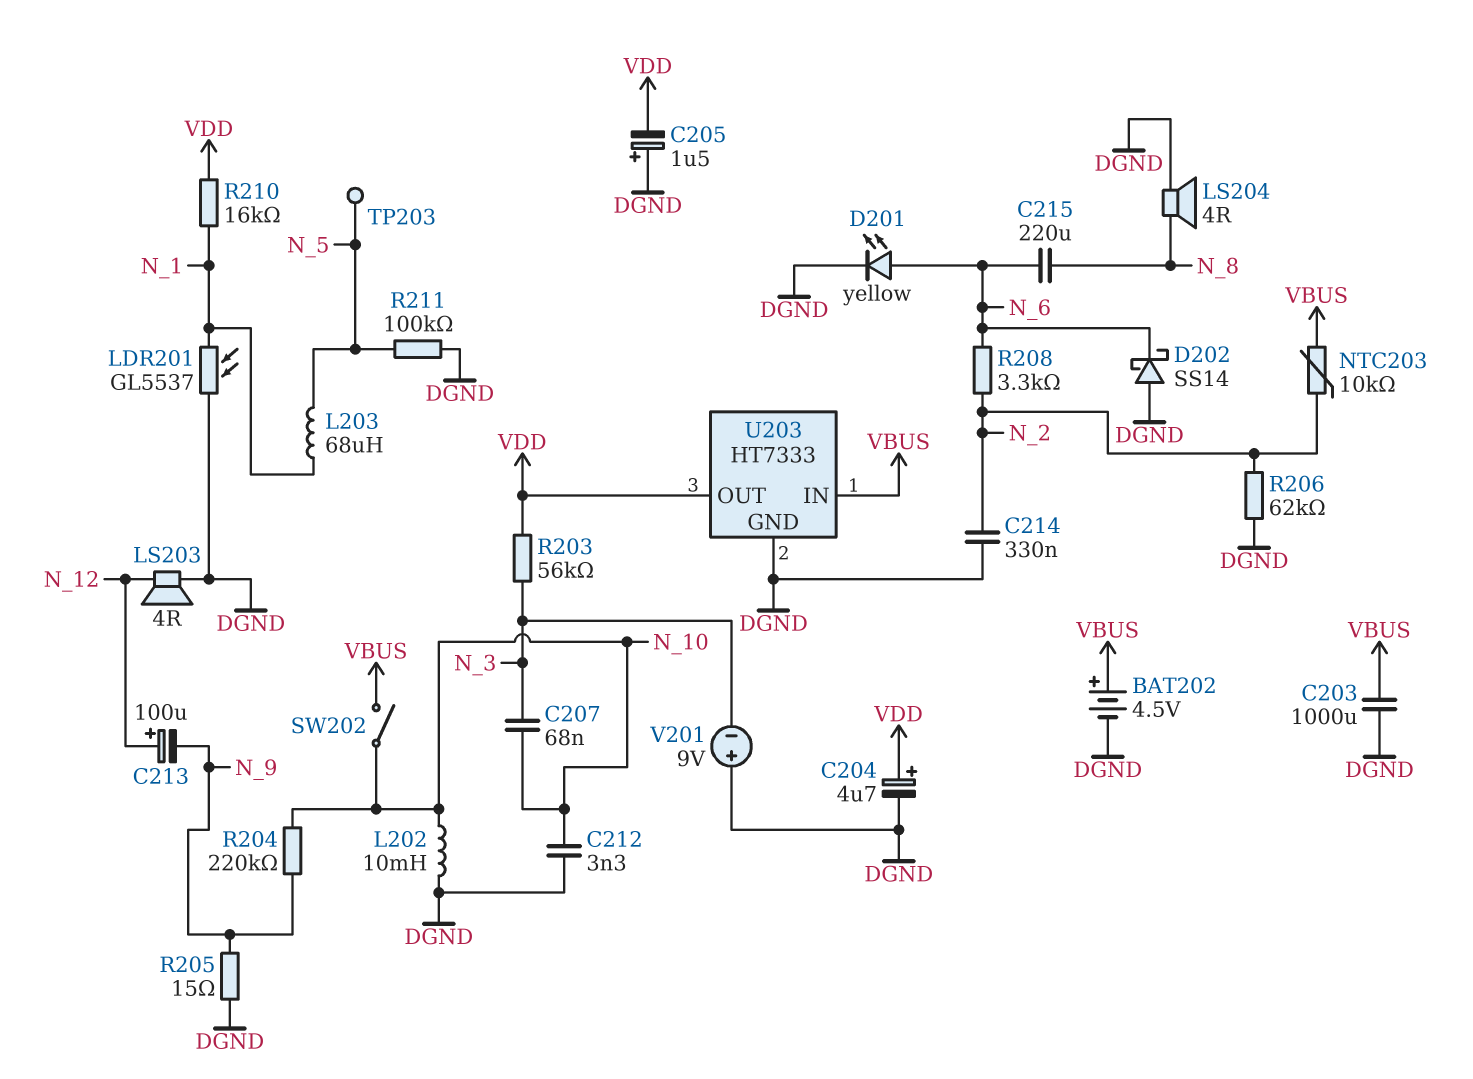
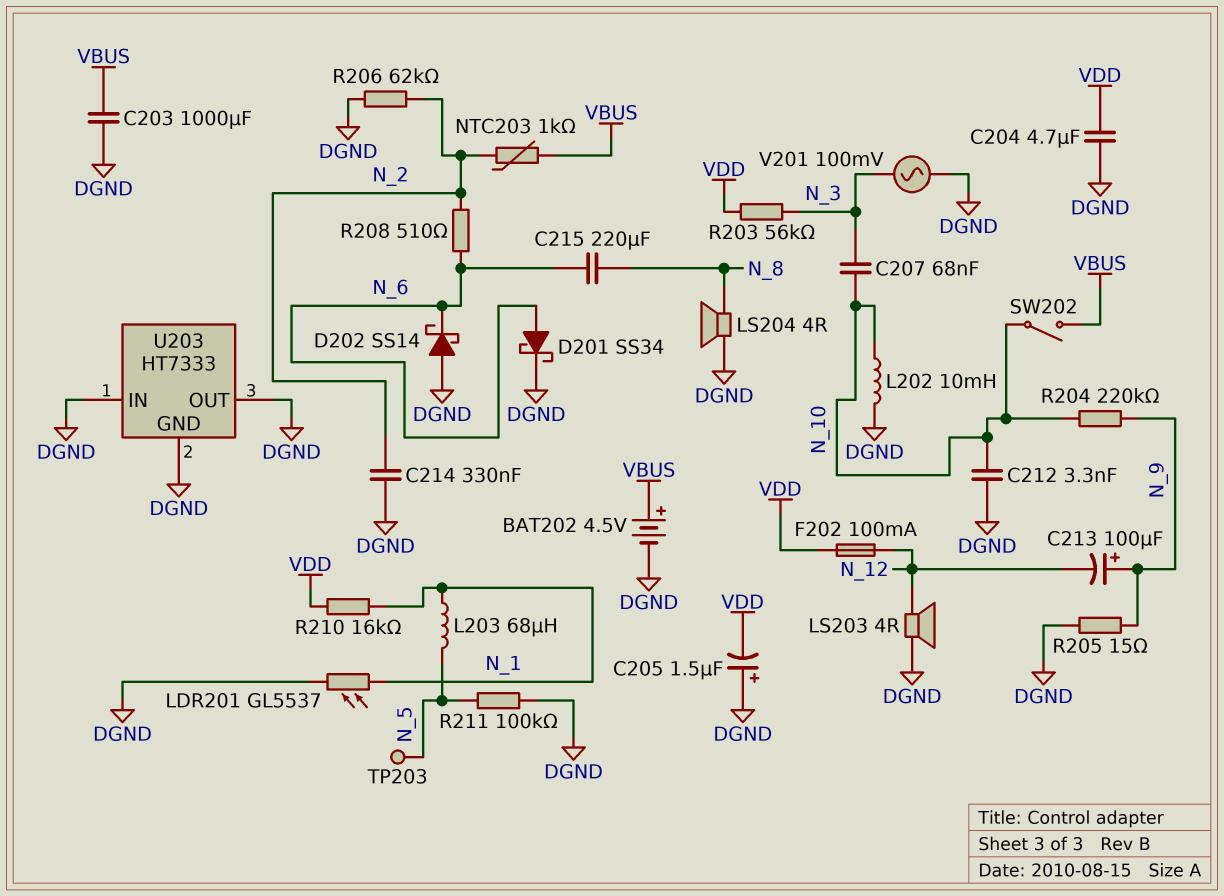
C204: 4.7uF (plus VDD, minus DGND) -> 4.7uF (DGND, VDD)
C213: 100uF (plus N_12, minus N_9) -> 100uF (plus N_9, minus N_12)
D201: LED yellow (A N_6, K DGND) -> schottky SS34 (A N_6, K DGND)
F202: none -> 100mA (N_12, VDD)
NTC203: 10k (N_2, VBUS) -> 1k (N_2, VBUS)
R208: 3.3k (N_2, N_6) -> 510 (N_2, N_6)
U203 pin IN: VBUS -> DGND
U203 pin OUT: VDD -> DGND
V201: 9V (plus DGND, minus N_3) -> AC 100mV (DGND, N_3)

